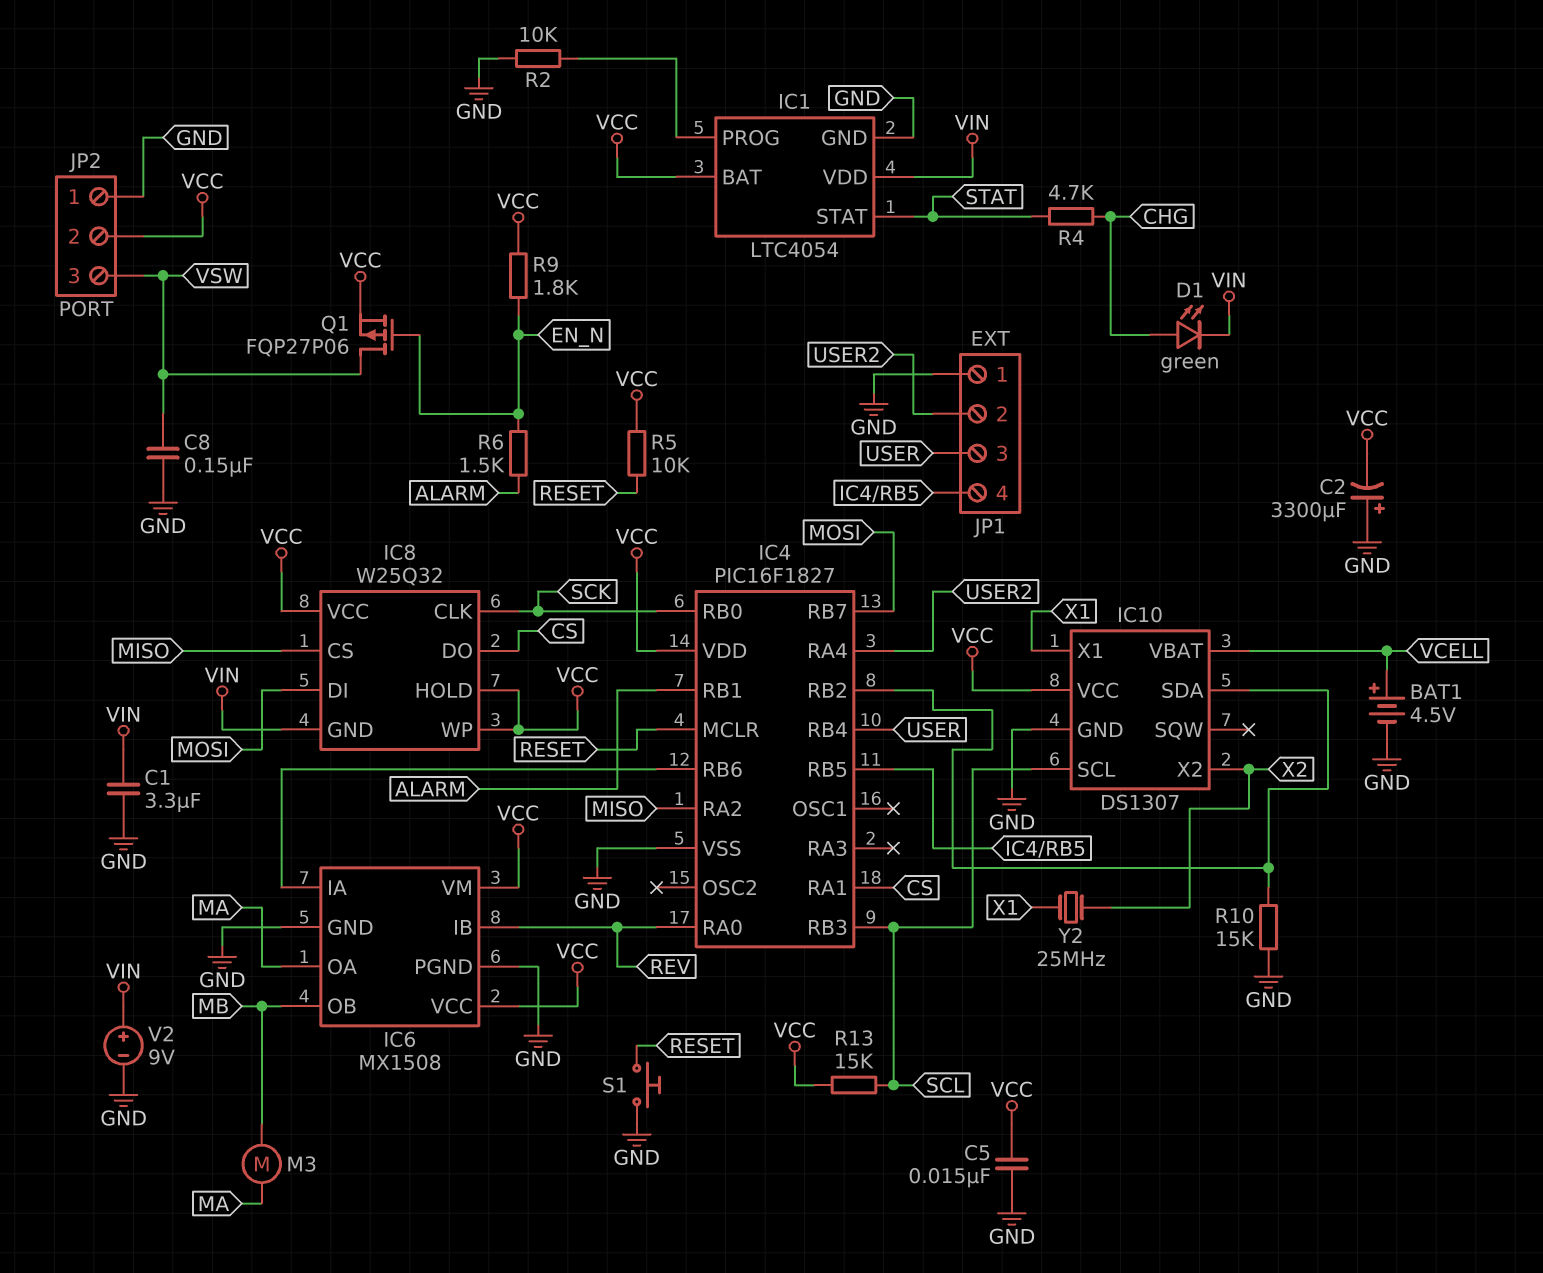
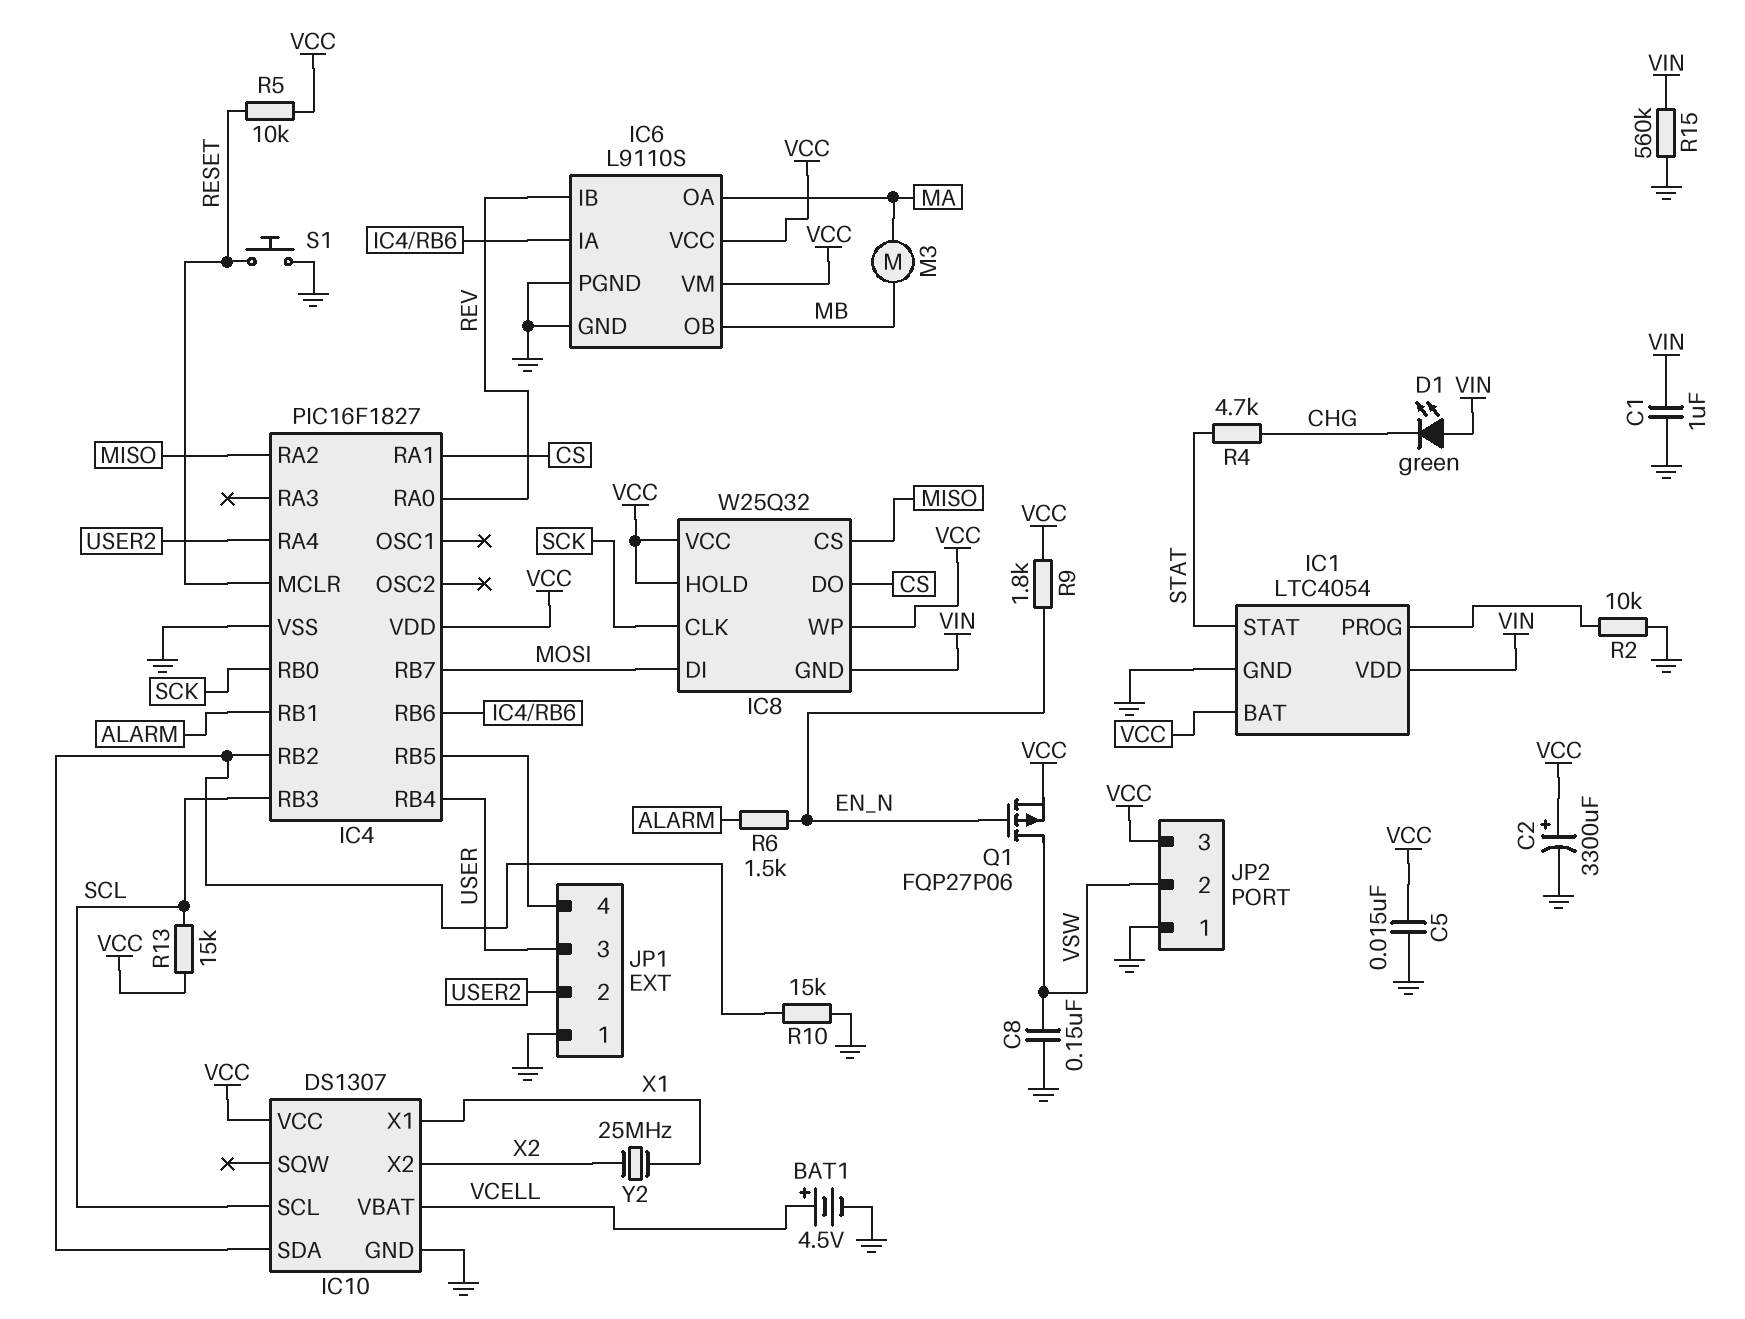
C1: 3.3uF (GND, VIN) -> 1uF (GND, VIN)
C2: 3300uF (plus GND, minus VCC) -> 3300uF (plus VCC, minus GND)
D1: LED green (A CHG, K VIN) -> LED green (A VIN, K CHG)
IC6: MX1508 -> L9110S
JP2 pin 2: VCC -> VSW
JP2 pin 3: VSW -> VCC
R15: none -> 560k (GND, VIN)
V2: 9V (plus VIN, minus GND) -> none

